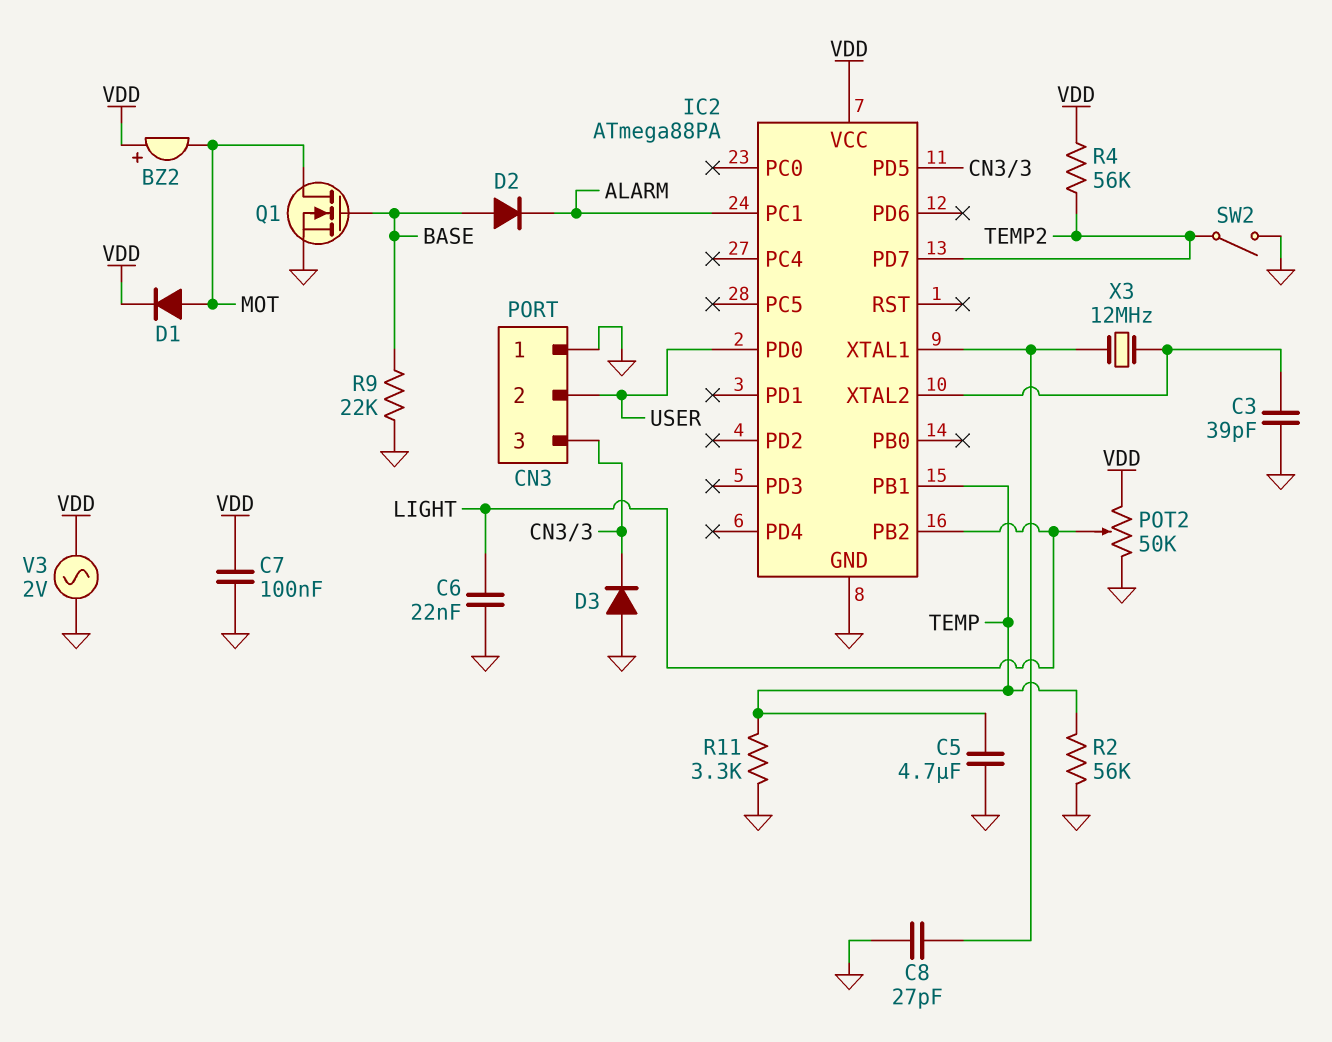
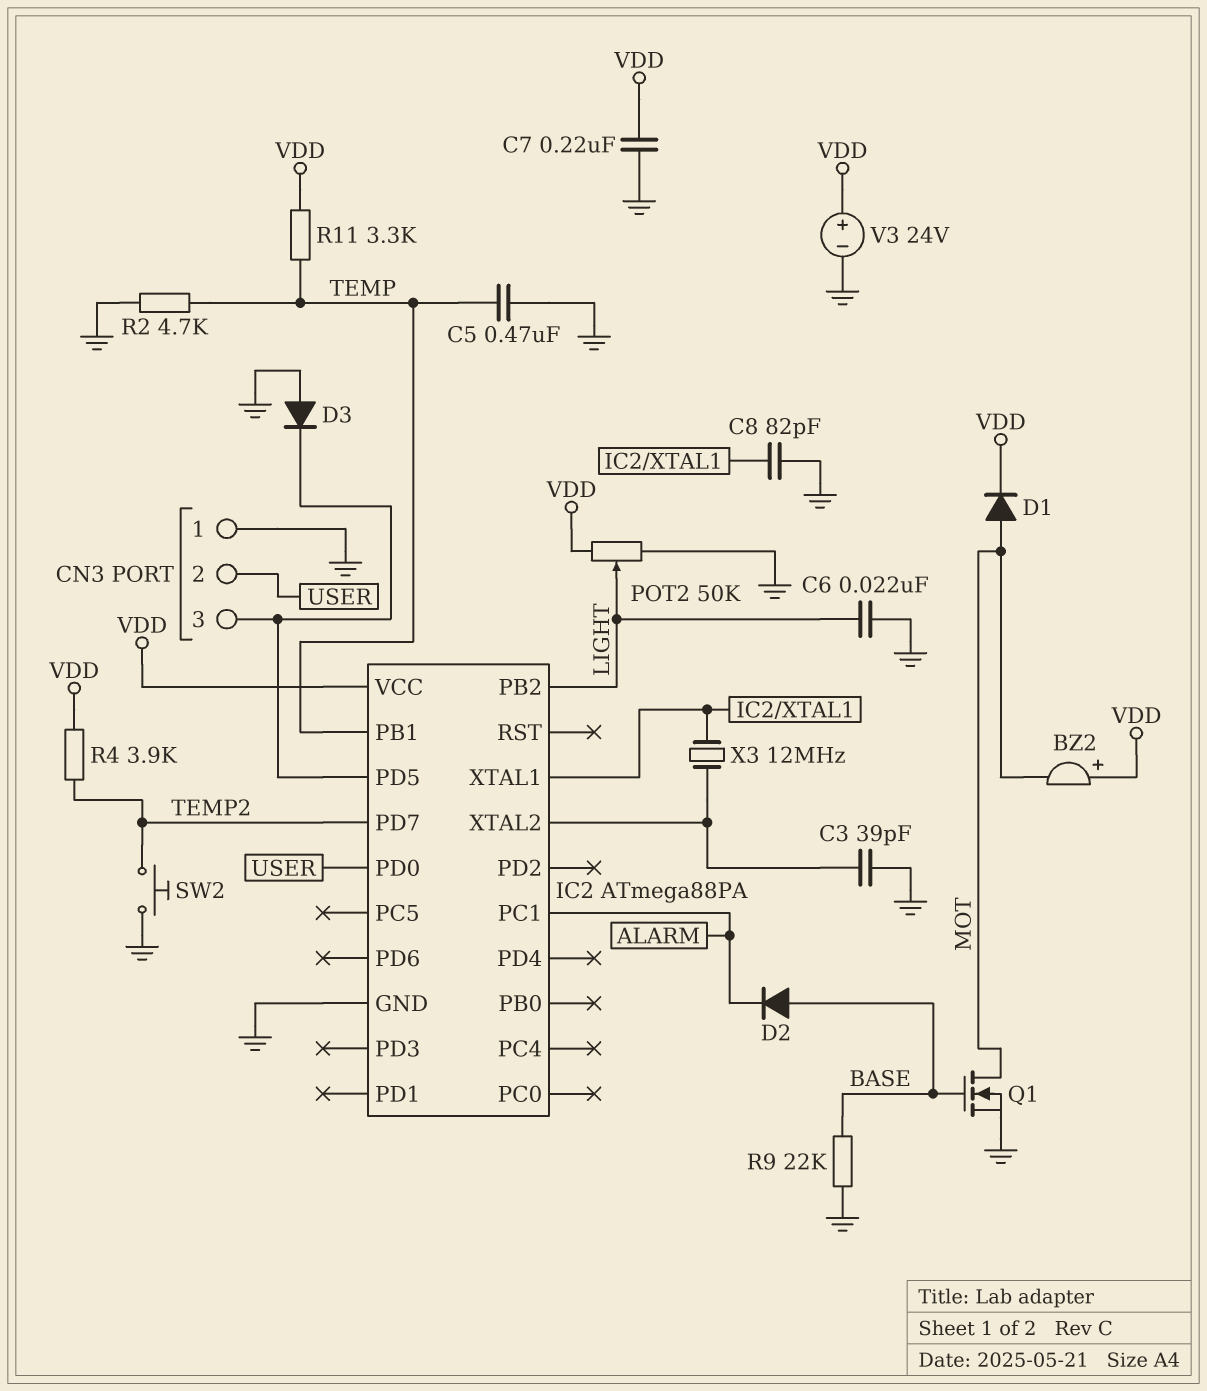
C5: 4.7uF (GND, TEMP) -> 470nF (GND, TEMP)
C7: 100nF (GND, VDD) -> 220nF (GND, VDD)
C8: 27pF (GND, IC2/XTAL1) -> 82pF (GND, IC2/XTAL1)
R2: 56k (GND, TEMP) -> 4.7k (GND, TEMP)
R4: 56k (TEMP2, VDD) -> 3.9k (TEMP2, VDD)
R11: 3.3k (GND, TEMP) -> 3.3k (TEMP, VDD)
SW2: switch (GND, TEMP2) -> button (GND, TEMP2)
V3: AC 2V (GND, VDD) -> 24V (plus VDD, minus GND)

